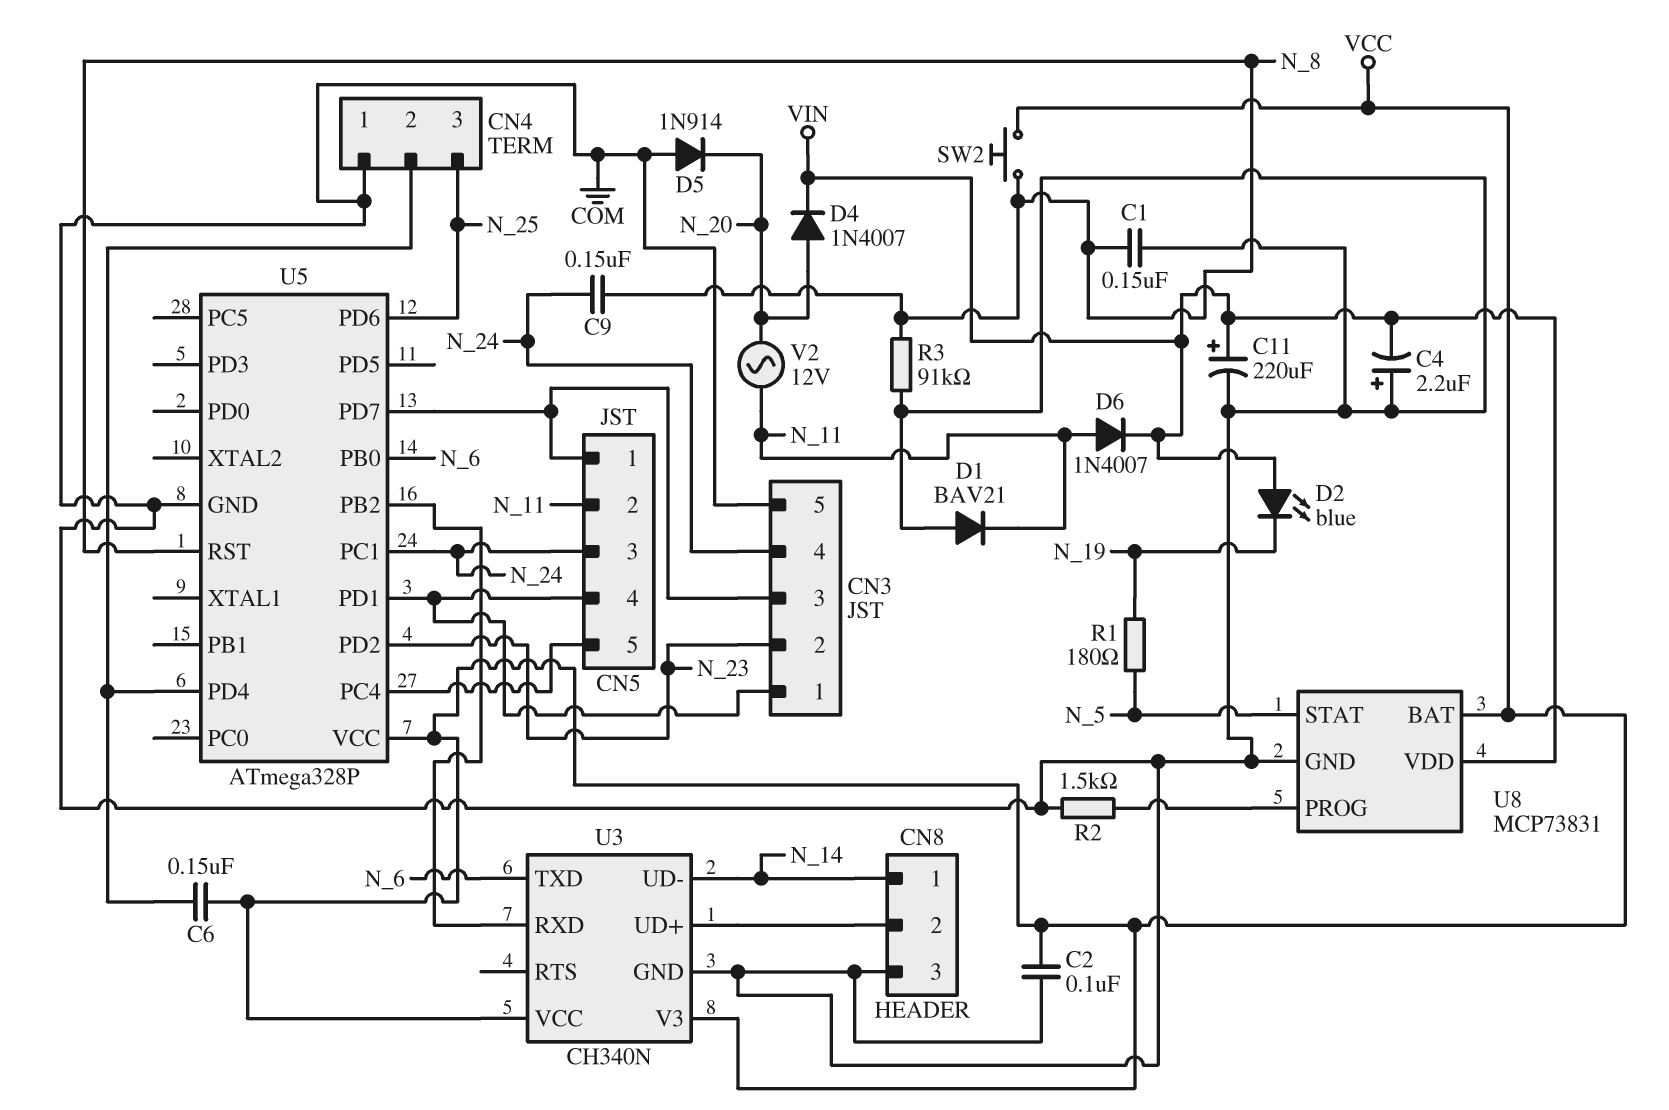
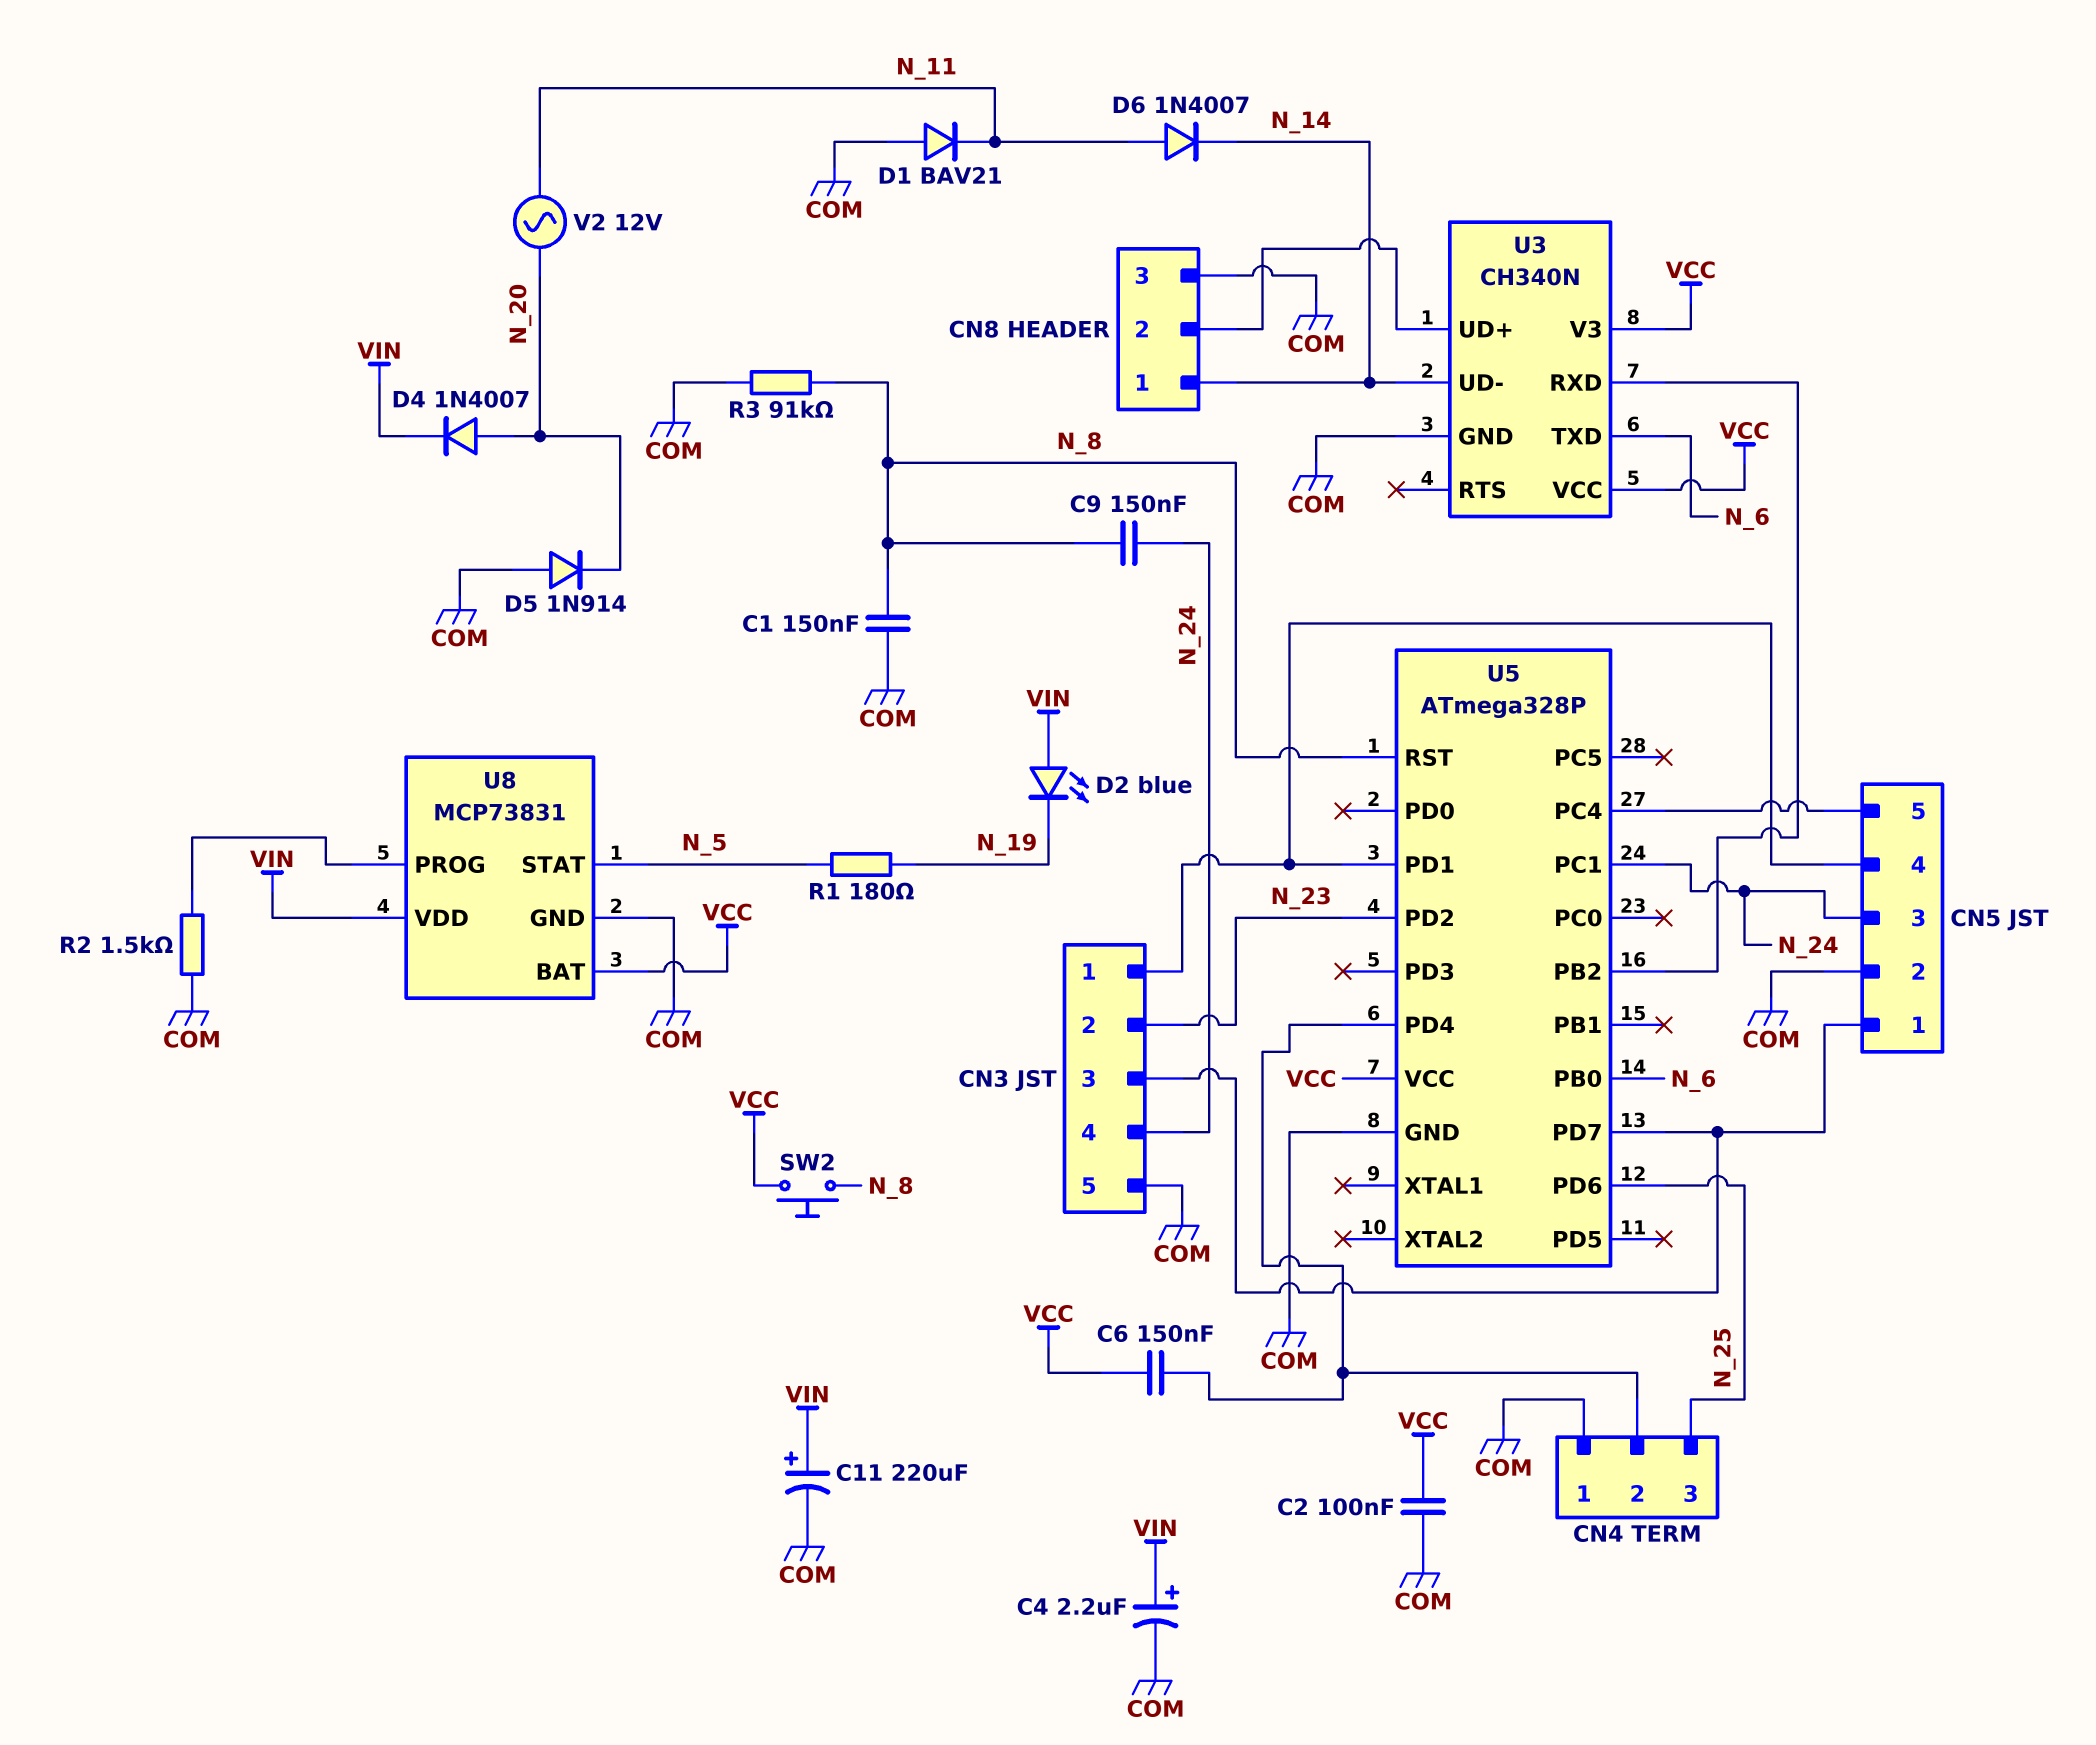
C4: 2.2uF (plus COM, minus VIN) -> 2.2uF (plus VIN, minus COM)
CN5 pin 2: N_11 -> COM
D6: diode 1N4007 (A N_11, K VIN) -> diode 1N4007 (A N_11, K N_14)

